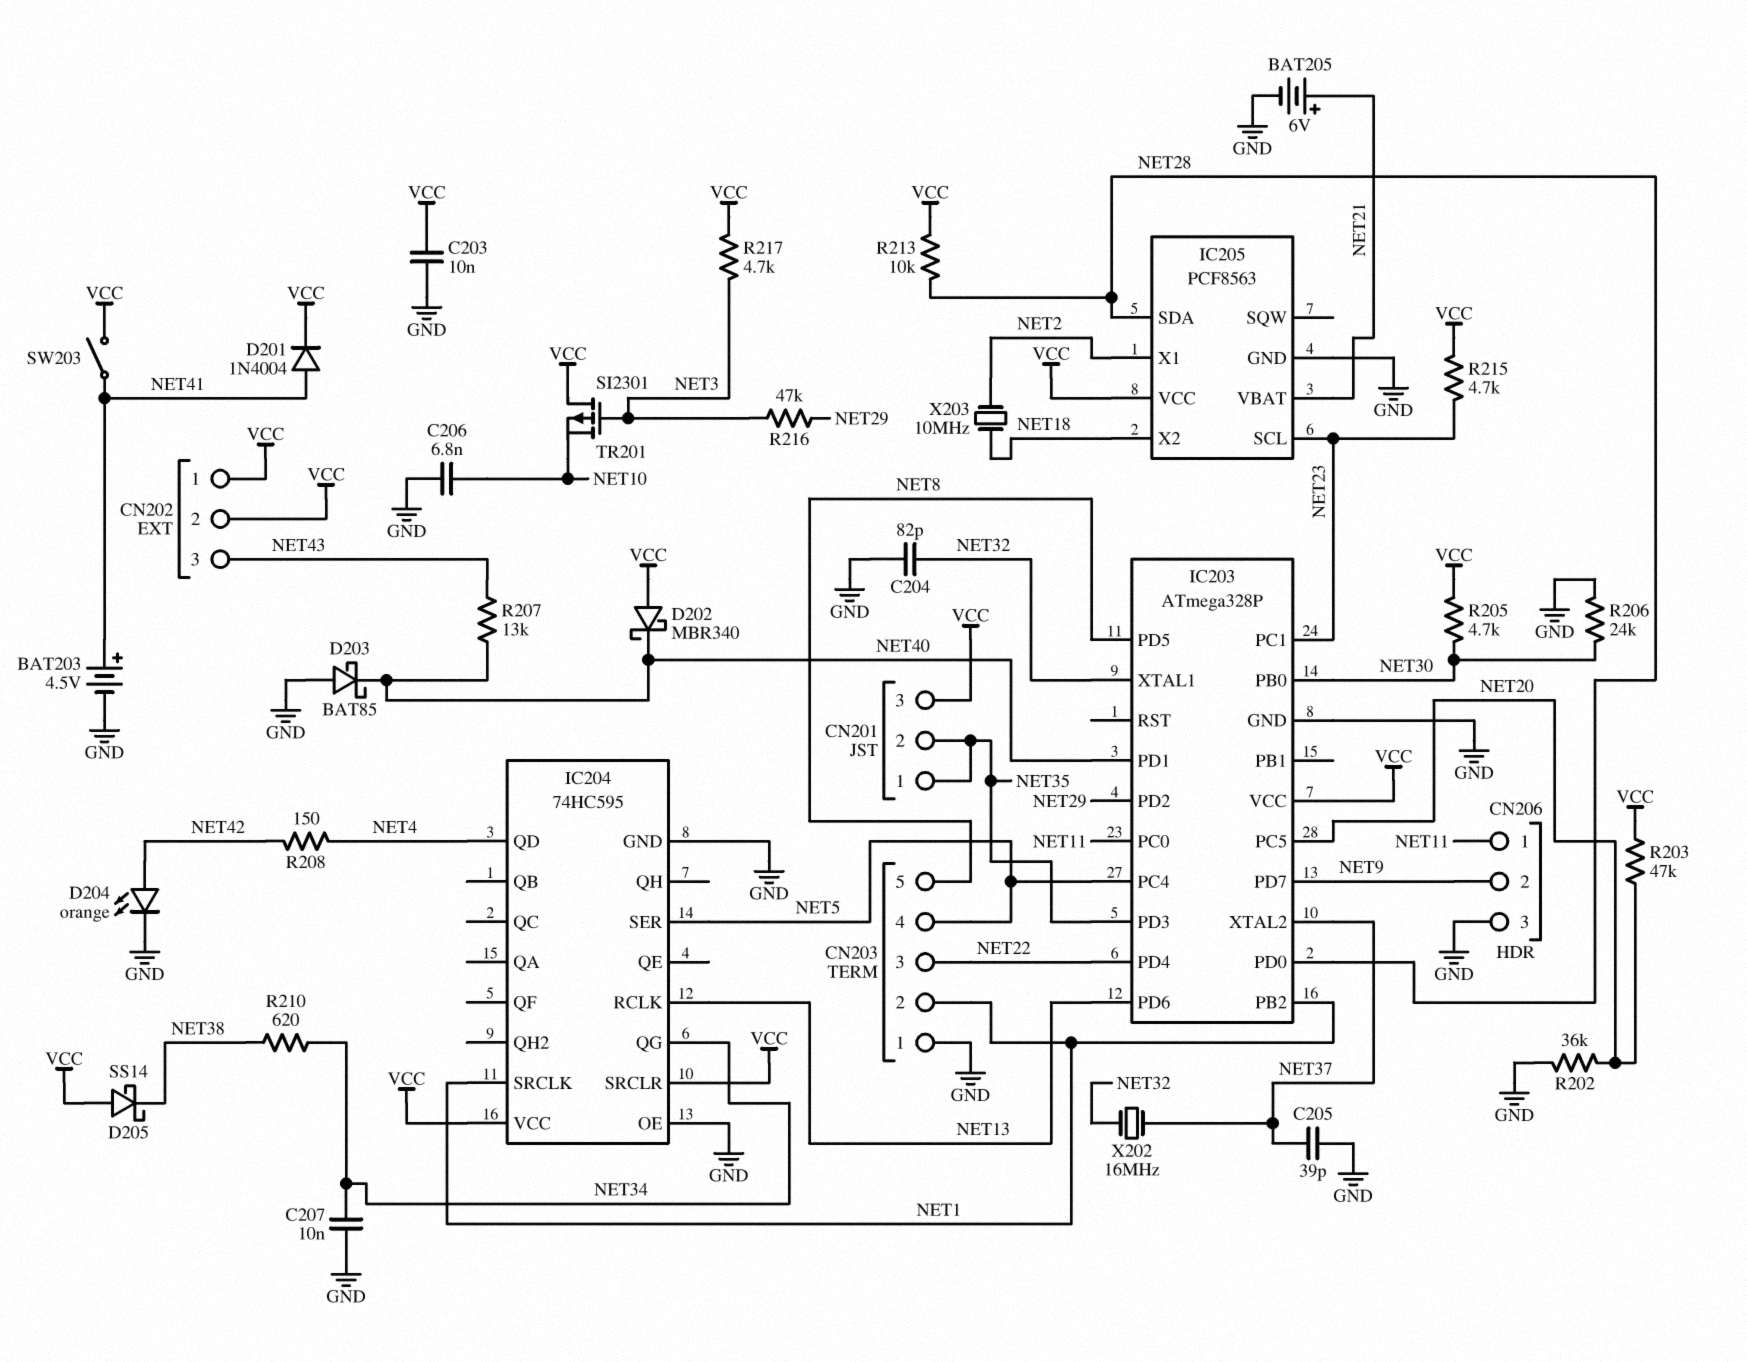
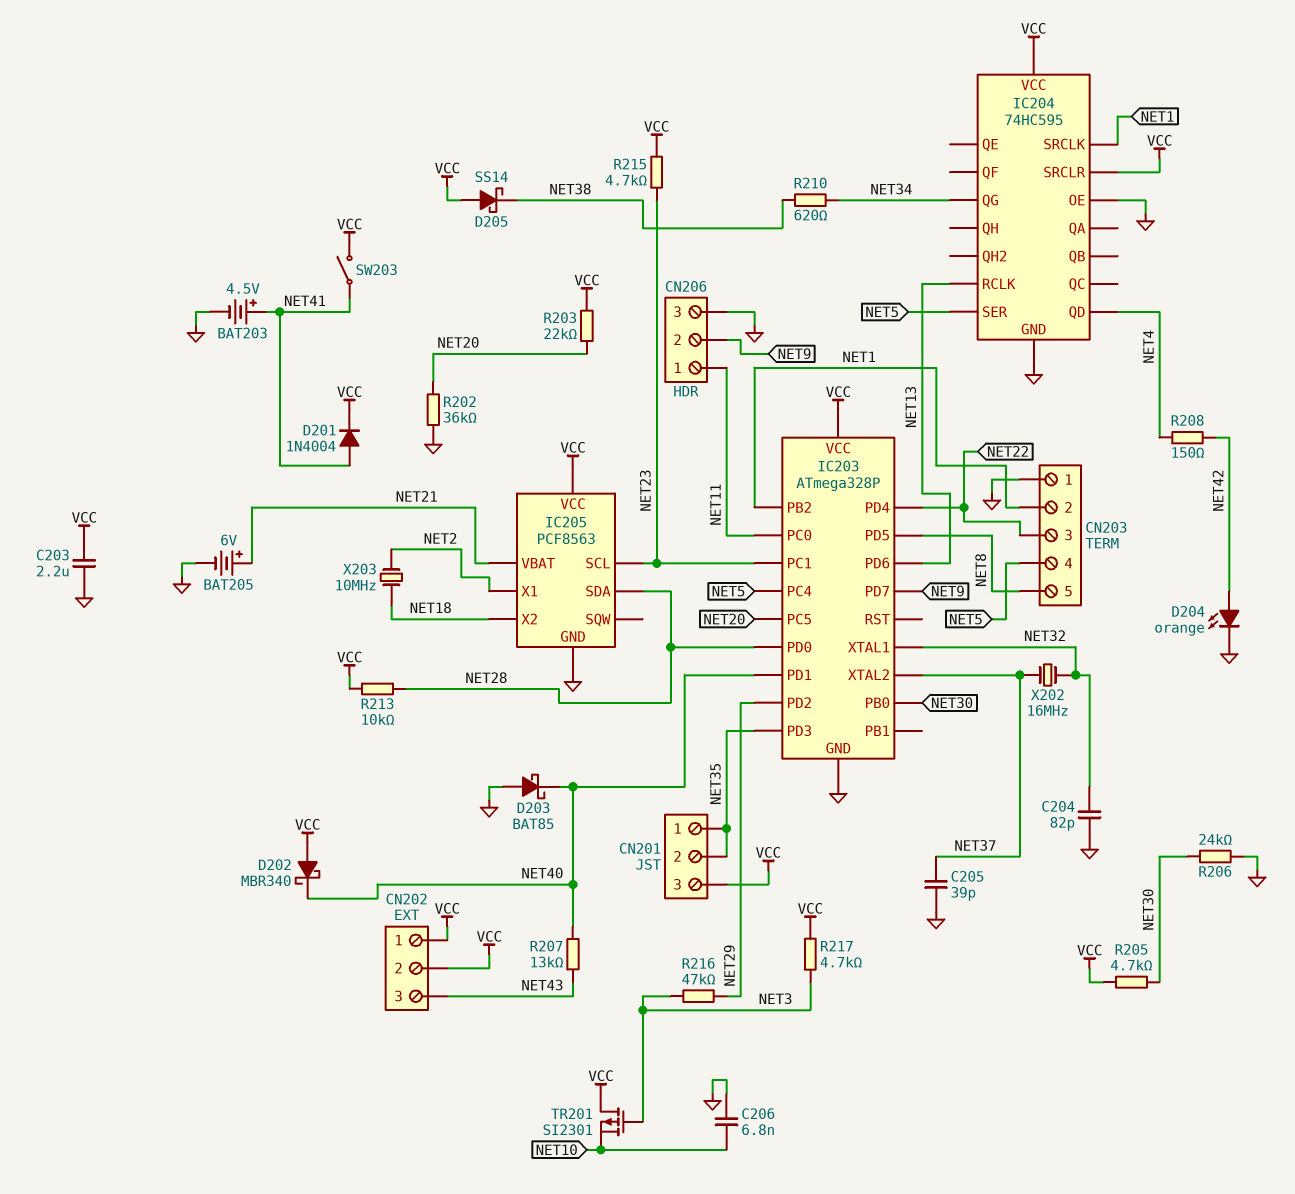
C203: 10nF (GND, VCC) -> 2.2uF (GND, VCC)
C207: 10nF (GND, NET34) -> none
R203: 47k (NET20, VCC) -> 22k (NET20, VCC)

